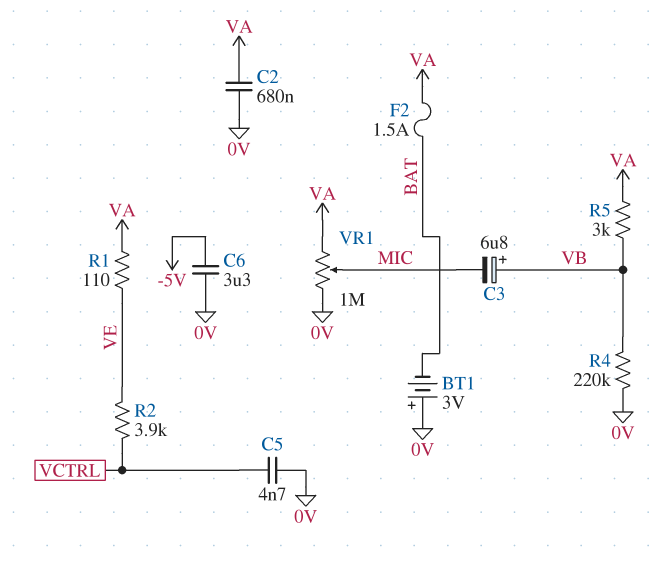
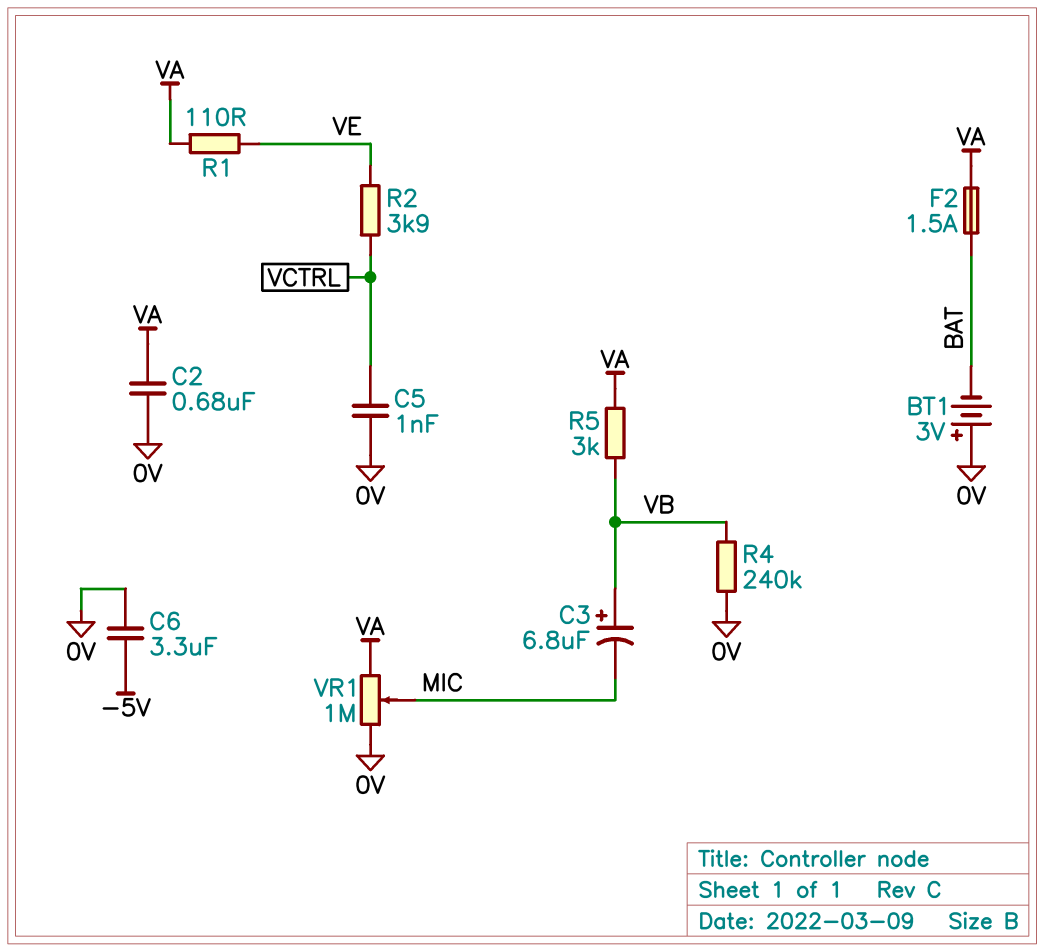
C5: 4.7nF (0V, VCTRL) -> 1nF (0V, VCTRL)
R4: 220k (0V, VB) -> 240k (0V, VB)

